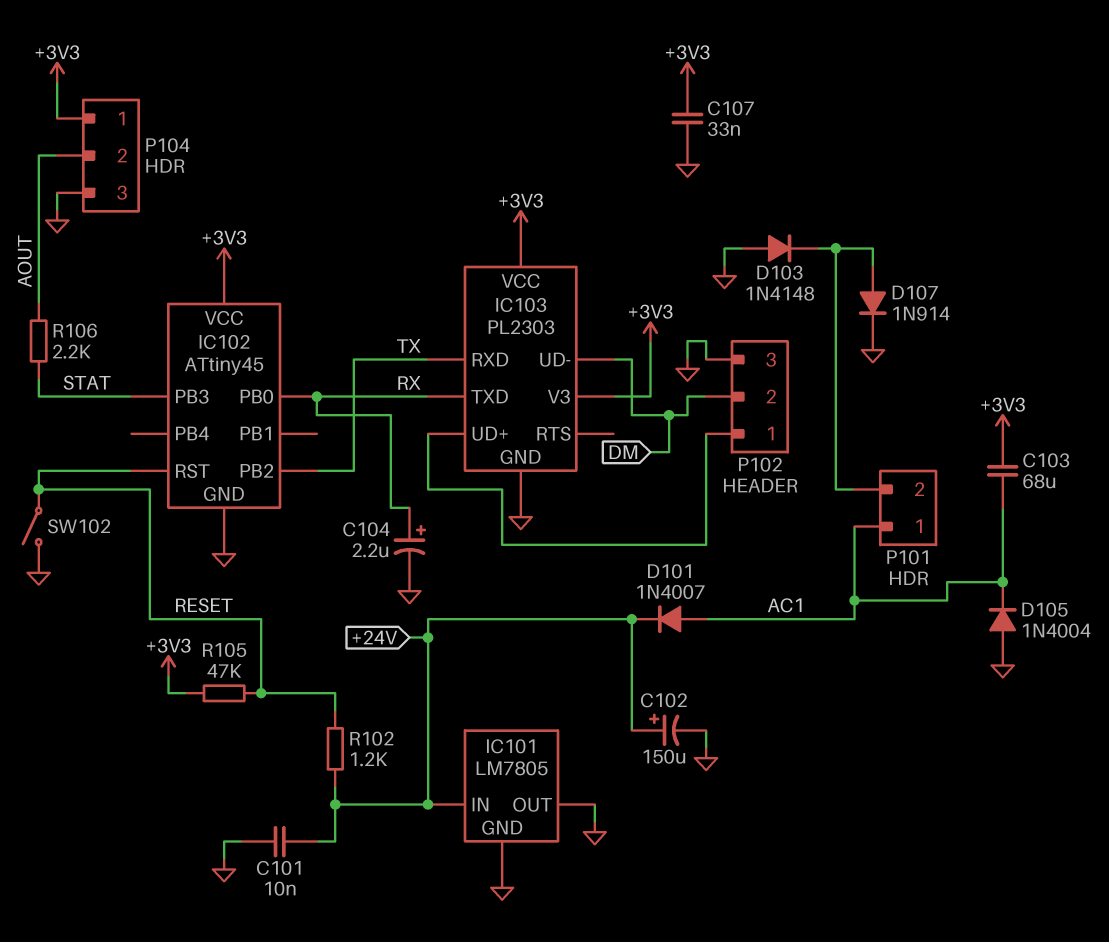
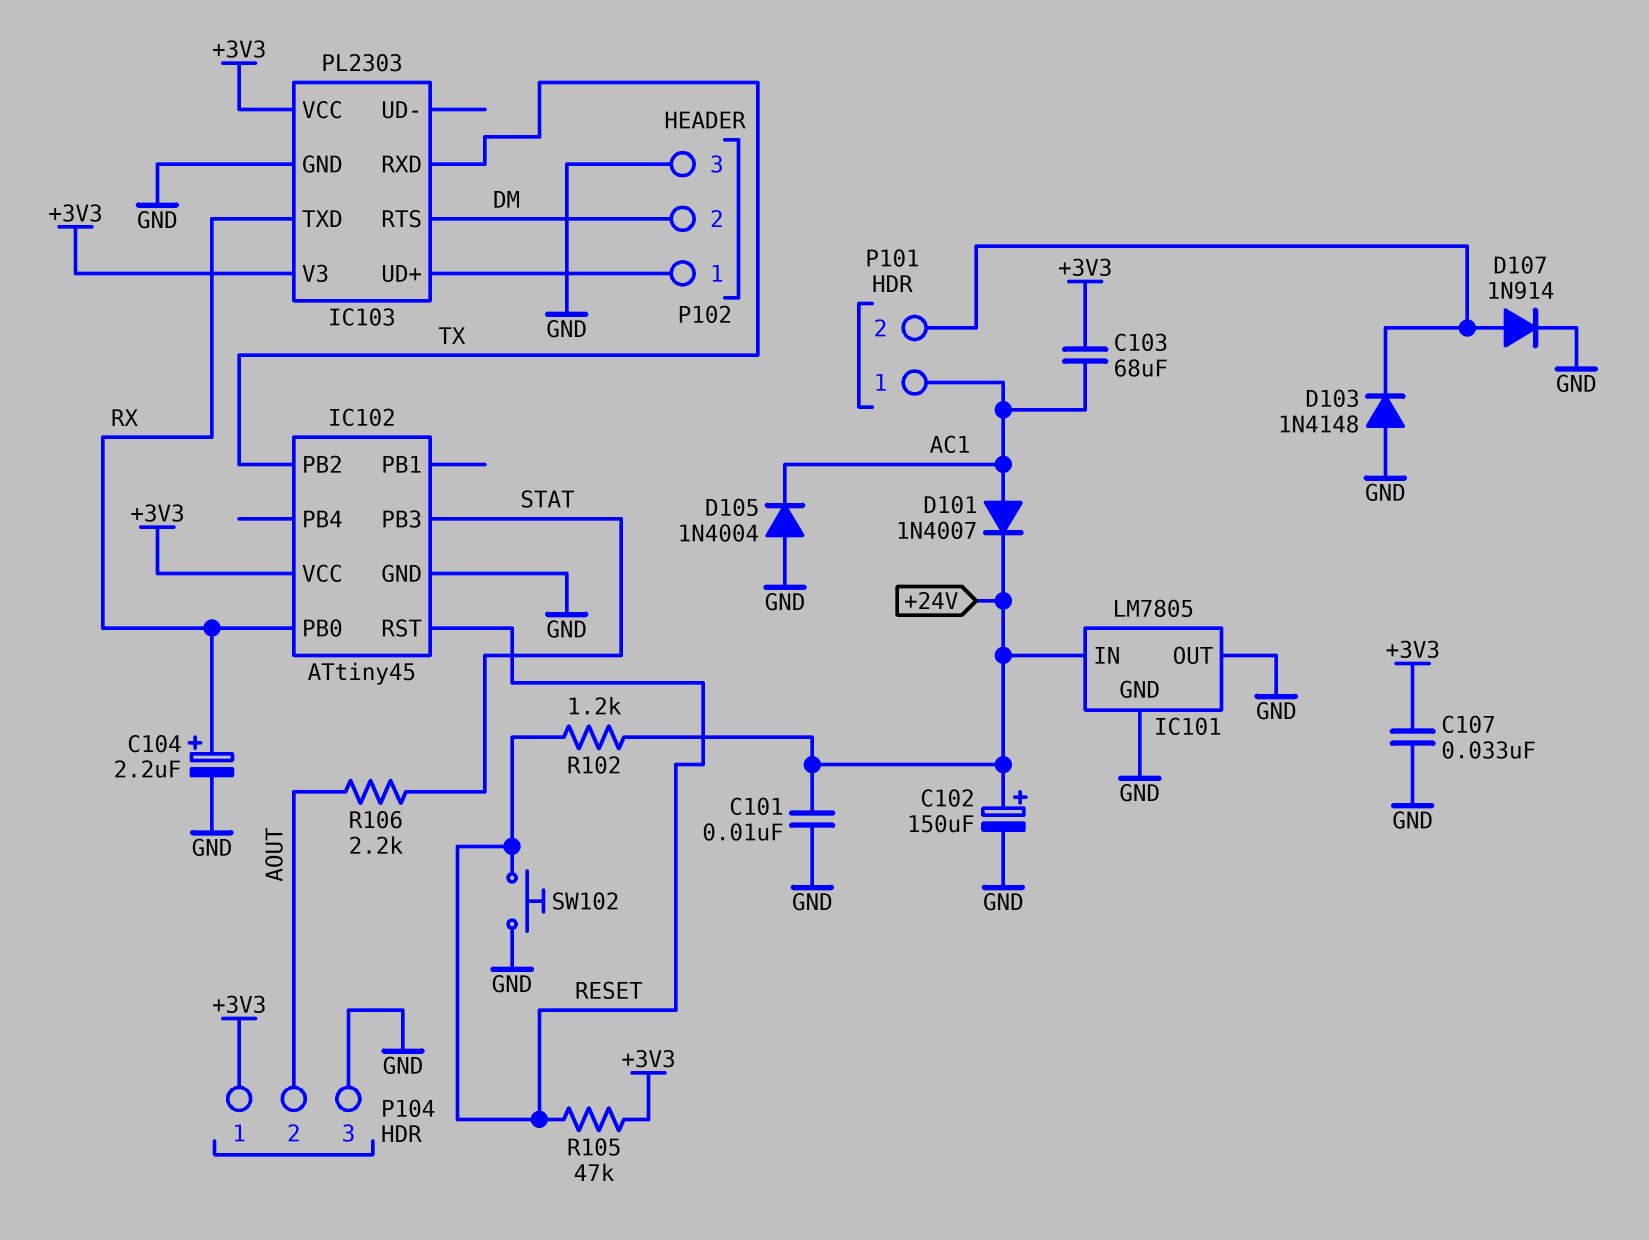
IC103 pin RTS: none -> DM
IC103 pin UD-: DM -> none
SW102: switch (GND, RESET) -> button (GND, RESET)

